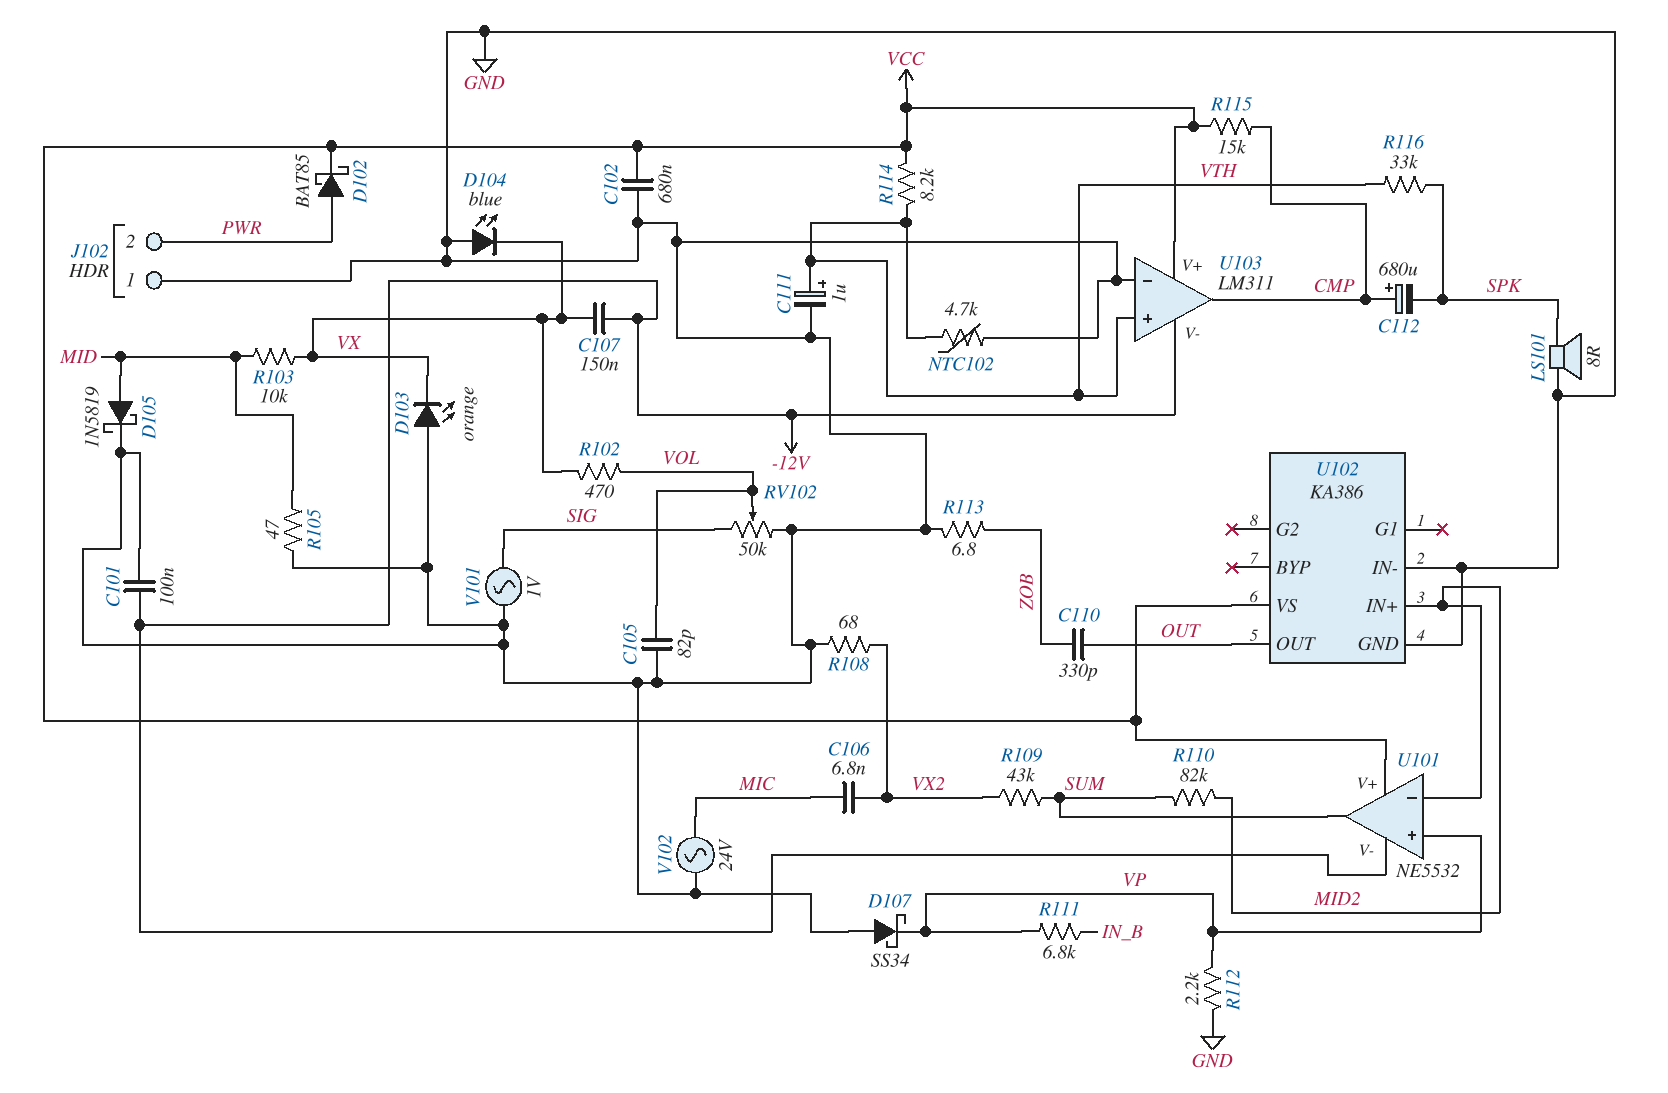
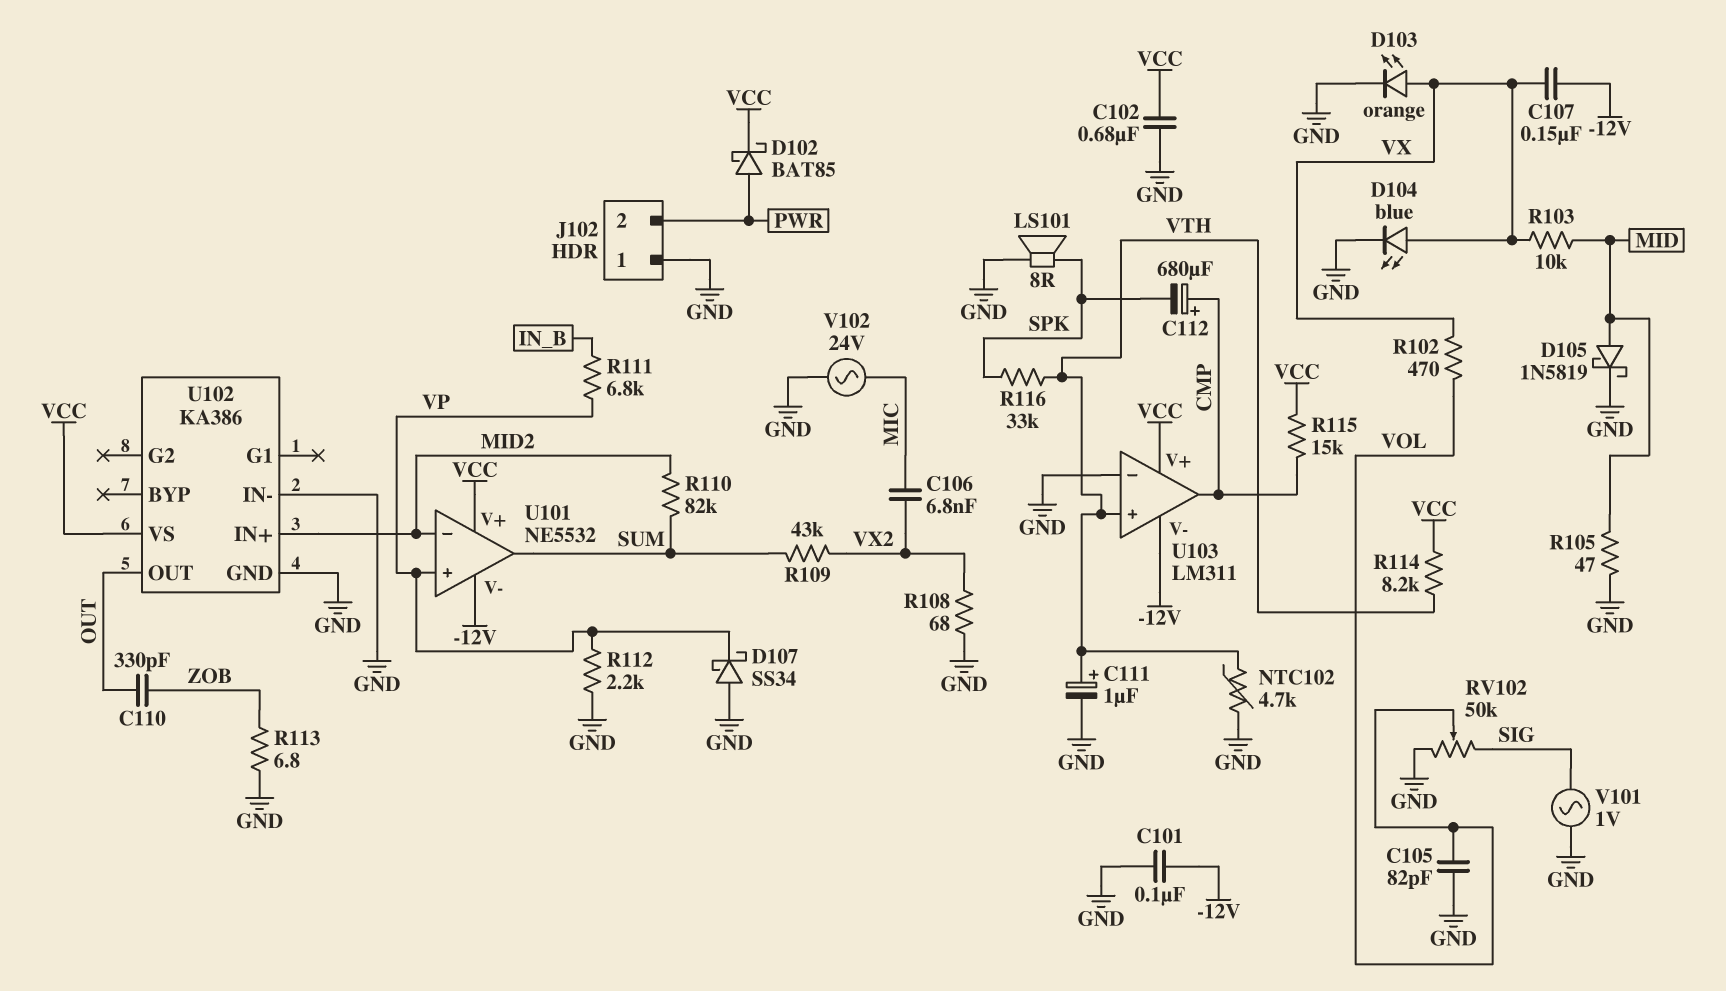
D103: LED orange (A GND, K VX) -> LED orange (A VX, K GND)
D104: LED blue (A GND, K VX) -> LED blue (A VX, K GND)

